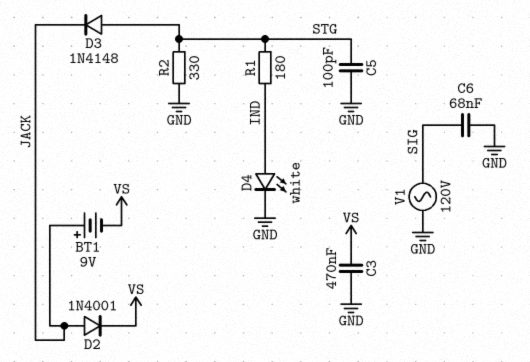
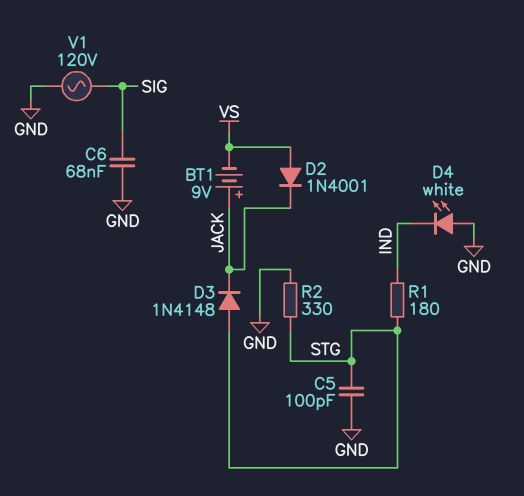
C3: 470nF (GND, VS) -> none
D2: diode 1N4001 (A JACK, K VS) -> diode 1N4001 (A VS, K JACK)
D4: LED white (A IND, K GND) -> LED white (A GND, K IND)

